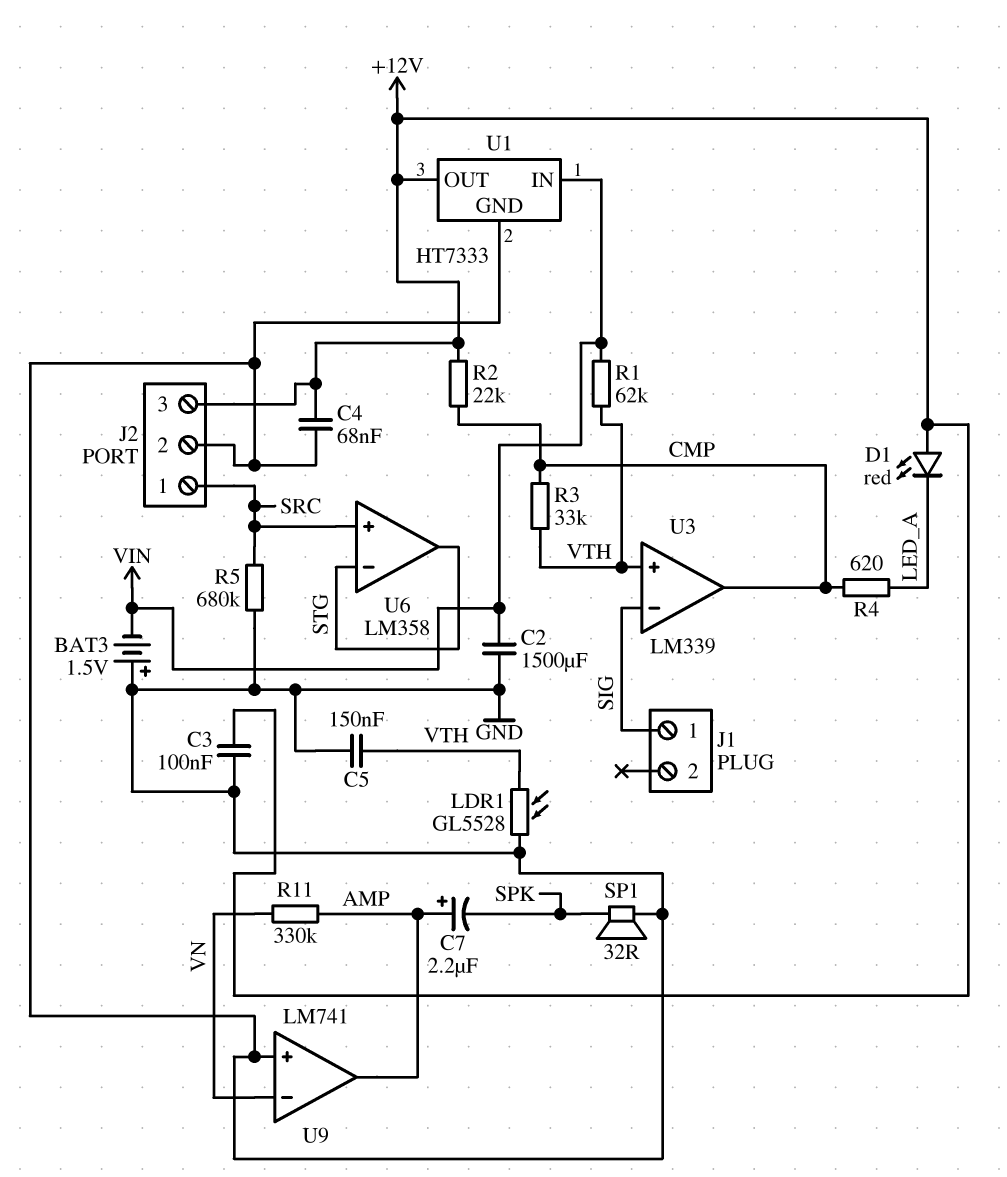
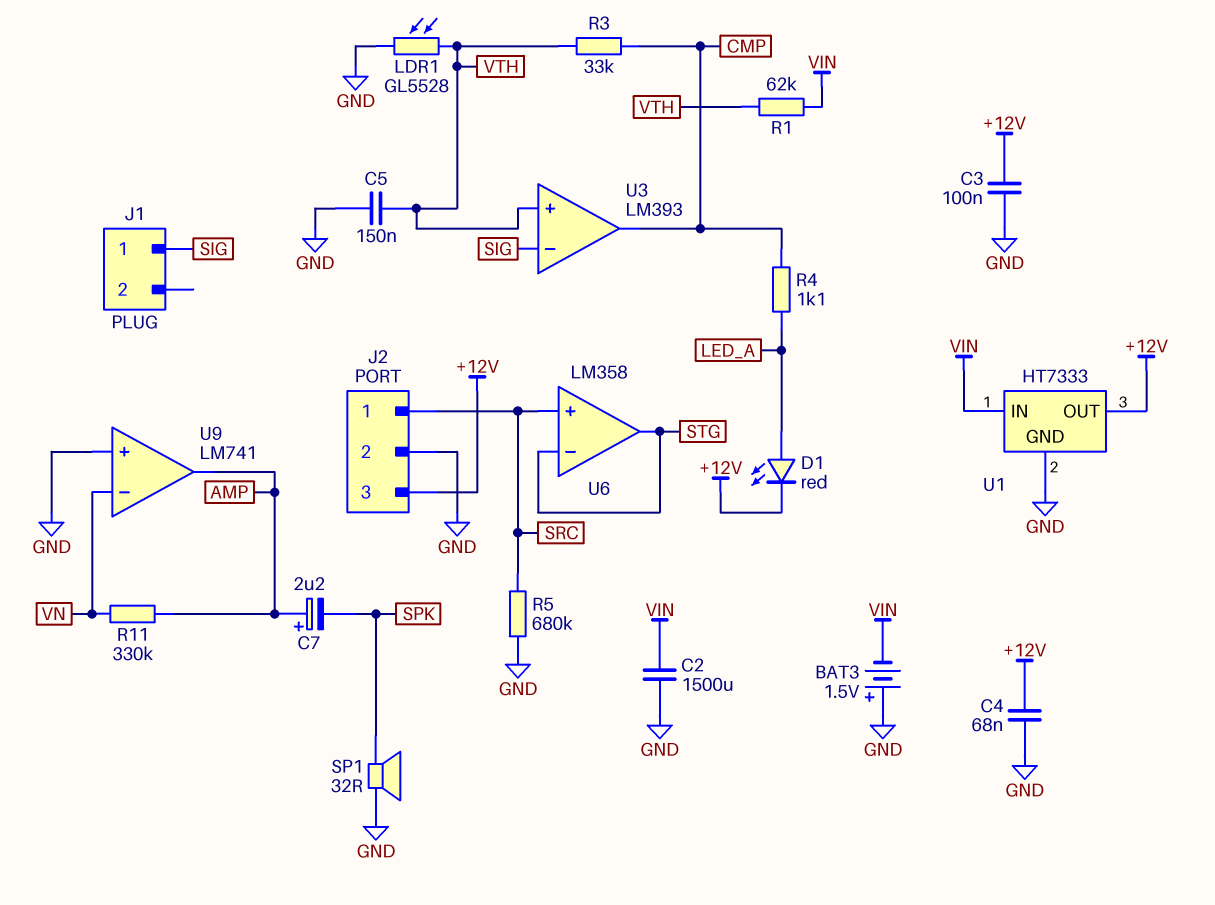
D1: LED red (A +12V, K LED_A) -> LED red (A LED_A, K +12V)
R2: 22k (+12V, CMP) -> none
R4: 620 (CMP, LED_A) -> 1.1k (CMP, LED_A)
U3: LM339 -> LM393

